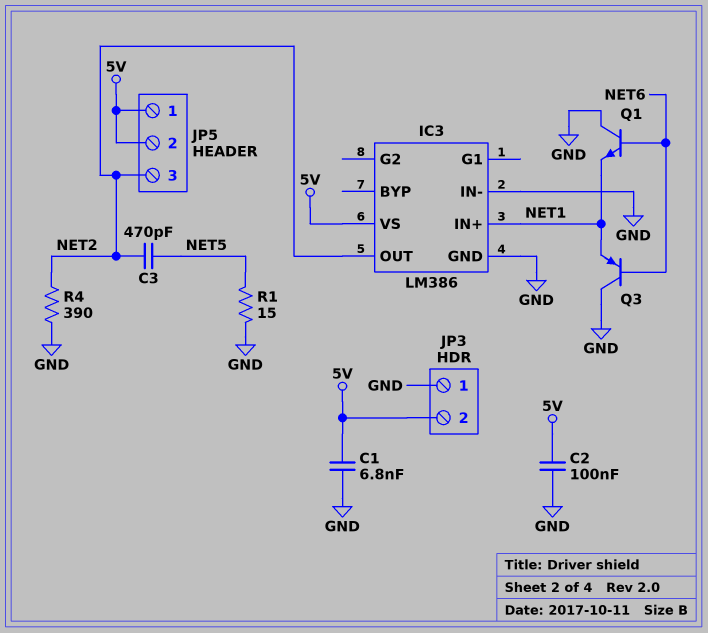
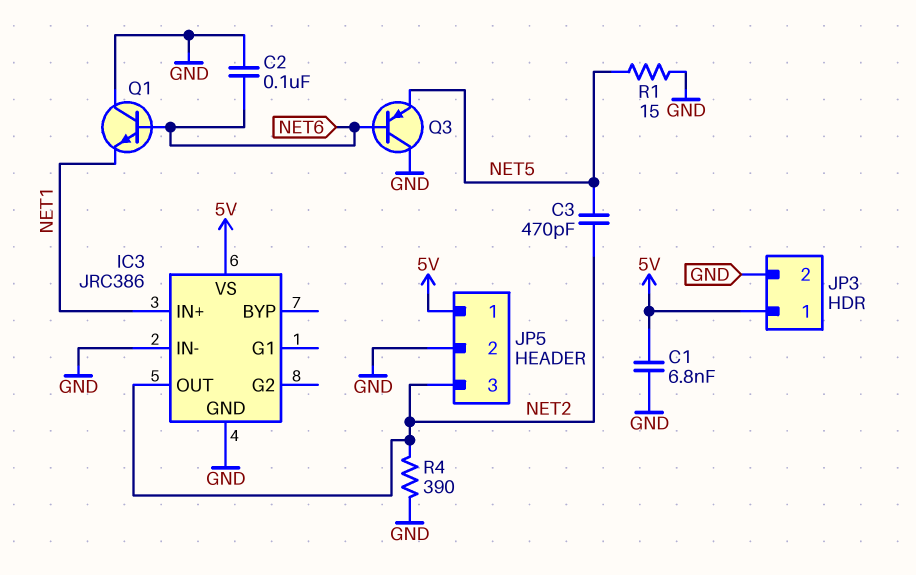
C2: 100nF (5V, GND) -> 100nF (GND, NET6)
IC3: LM386 -> JRC386
JP3 pin 1: GND -> 5V
JP3 pin 2: 5V -> GND
JP5 pin 2: 5V -> GND
Q3: PNP (B NET6, C GND, E NET1) -> PNP (B NET6, C GND, E NET5)

